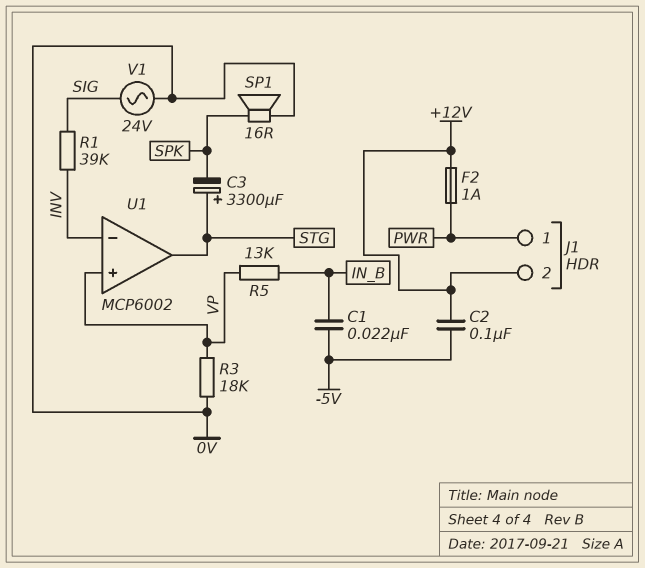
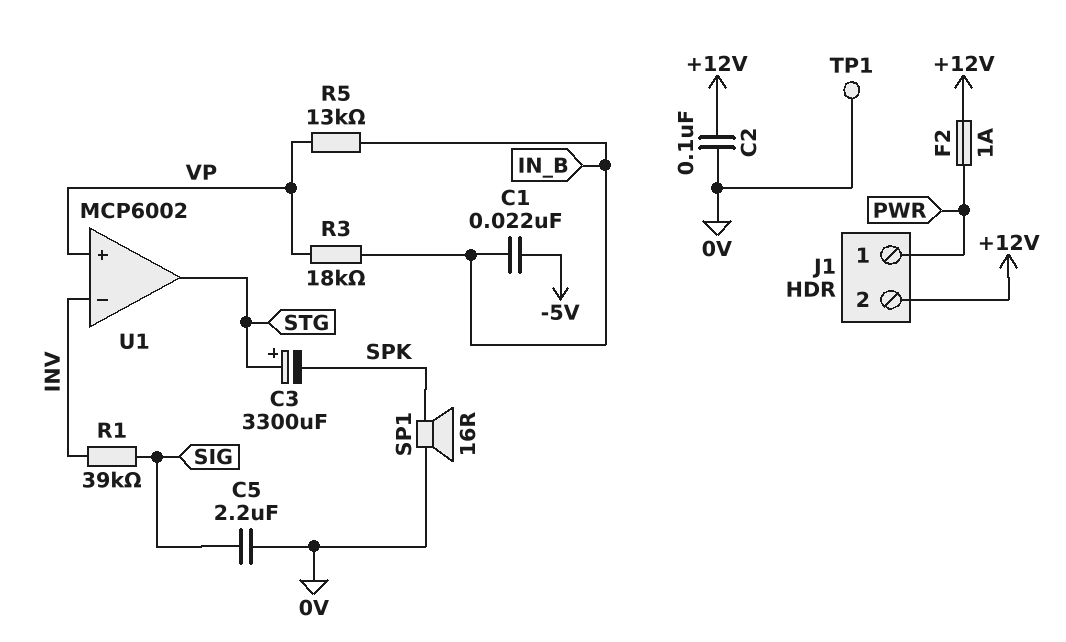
C2: 100nF (+12V, -5V) -> 100nF (+12V, 0V)
C5: none -> 2.2uF (0V, SIG)
R3: 18k (0V, VP) -> 18k (IN_B, VP)
TP1: none -> test point (0V)
V1: AC 24V (0V, SIG) -> none

